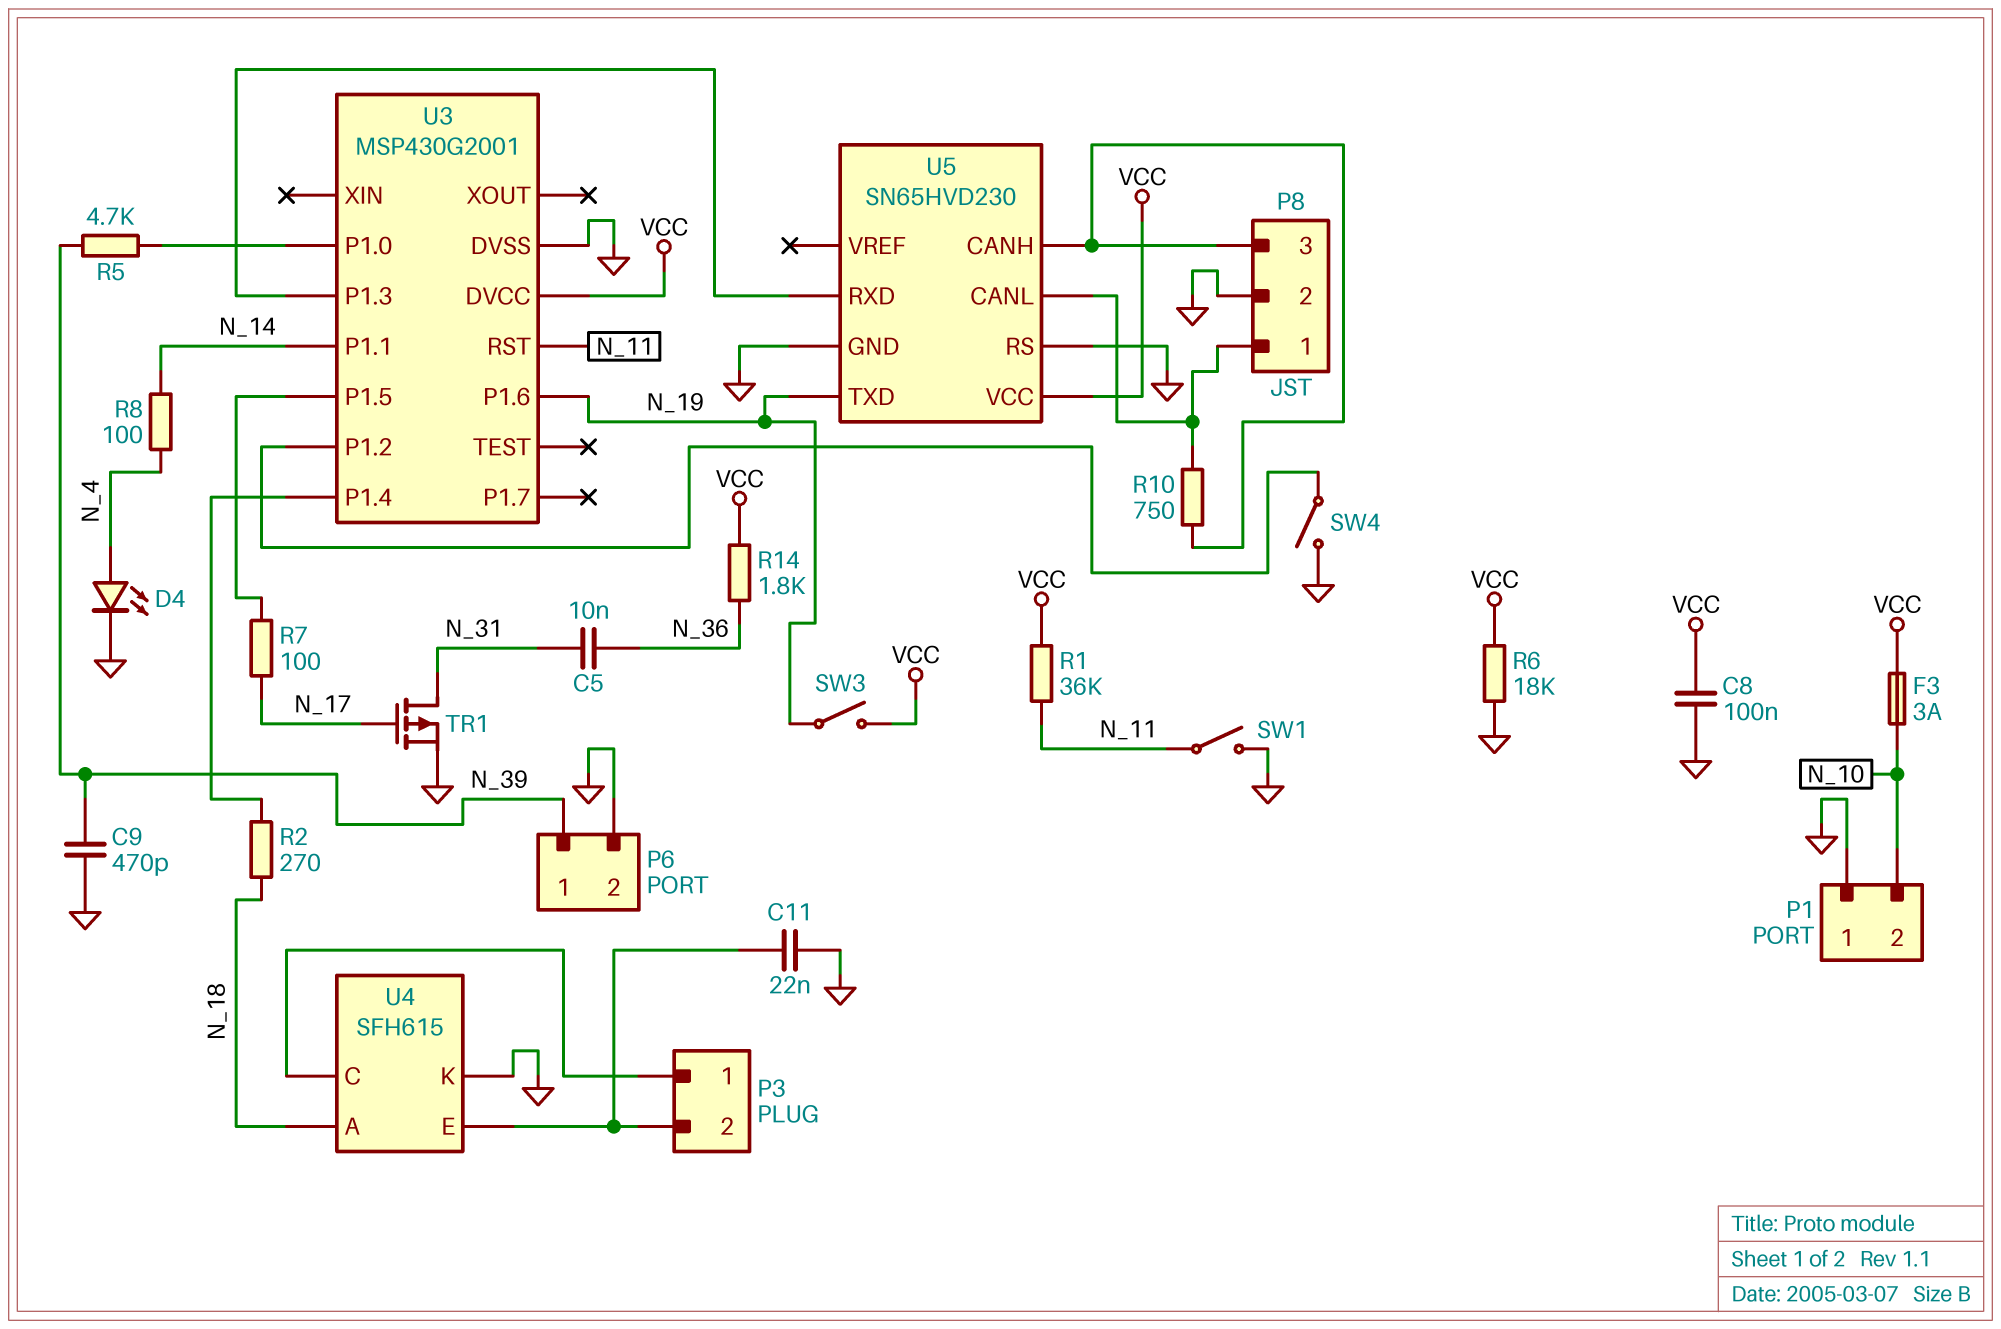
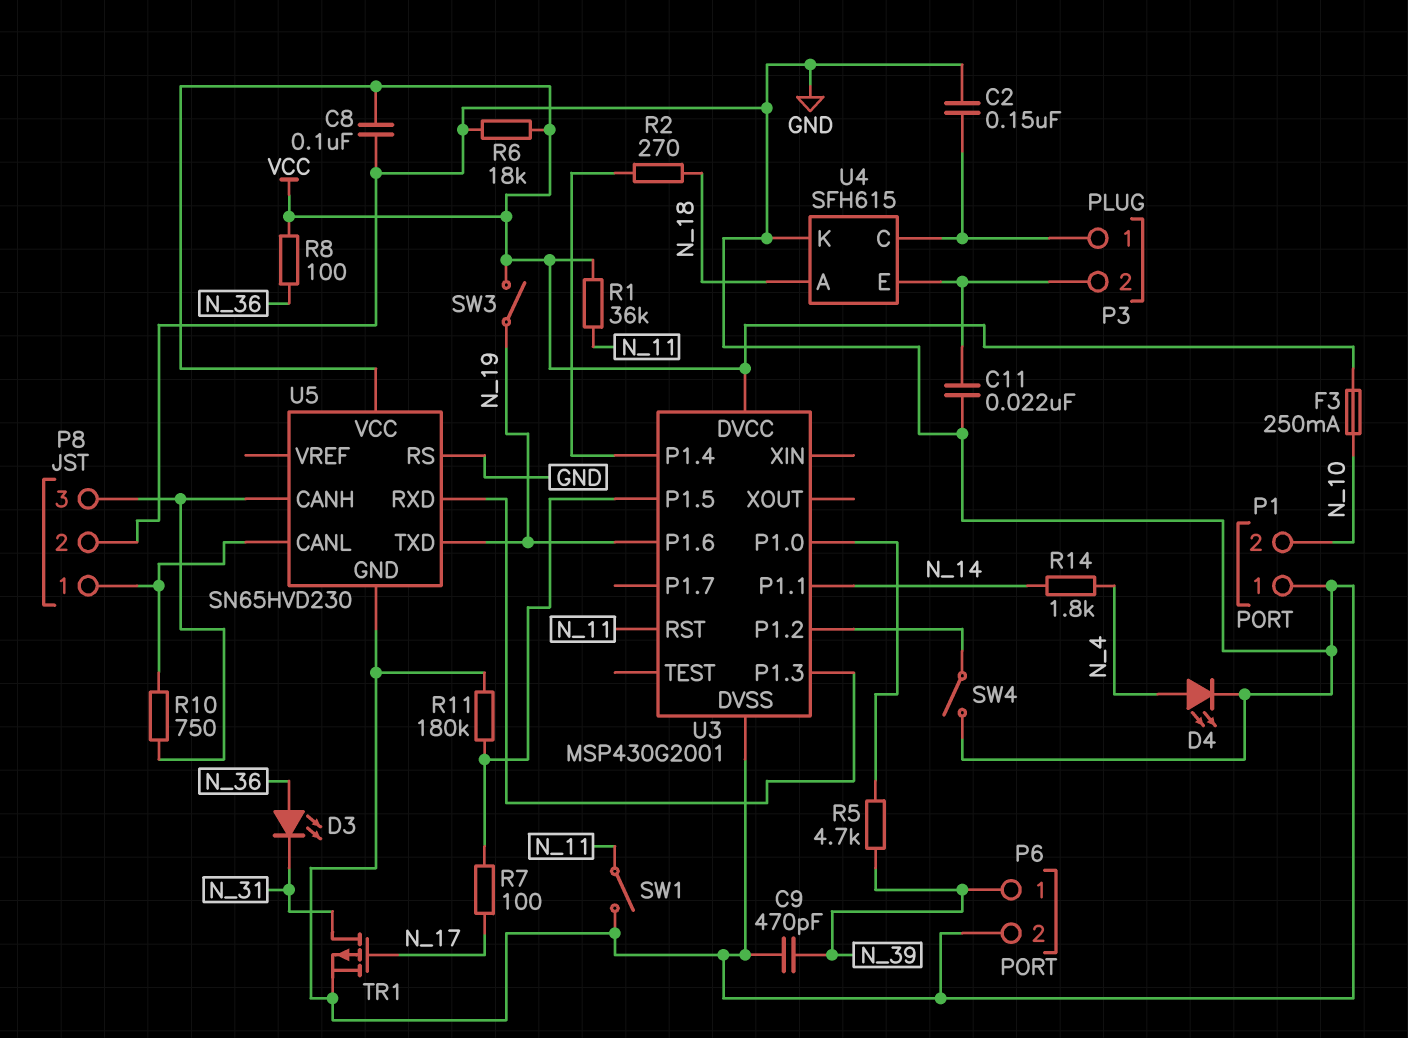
C2: none -> 150nF (GND, P3/1)
C5: 10nF (N_31, N_36) -> none
D3: none -> LED (A N_36, K N_31)
F3: 3A (N_10, VCC) -> 250mA (N_10, VCC)
R8: 100 (N_4, N_14) -> 100 (N_36, VCC)
R11: none -> 180k (GND, U3/P1.5)
R14: 1.8k (N_36, VCC) -> 1.8k (N_4, N_14)

